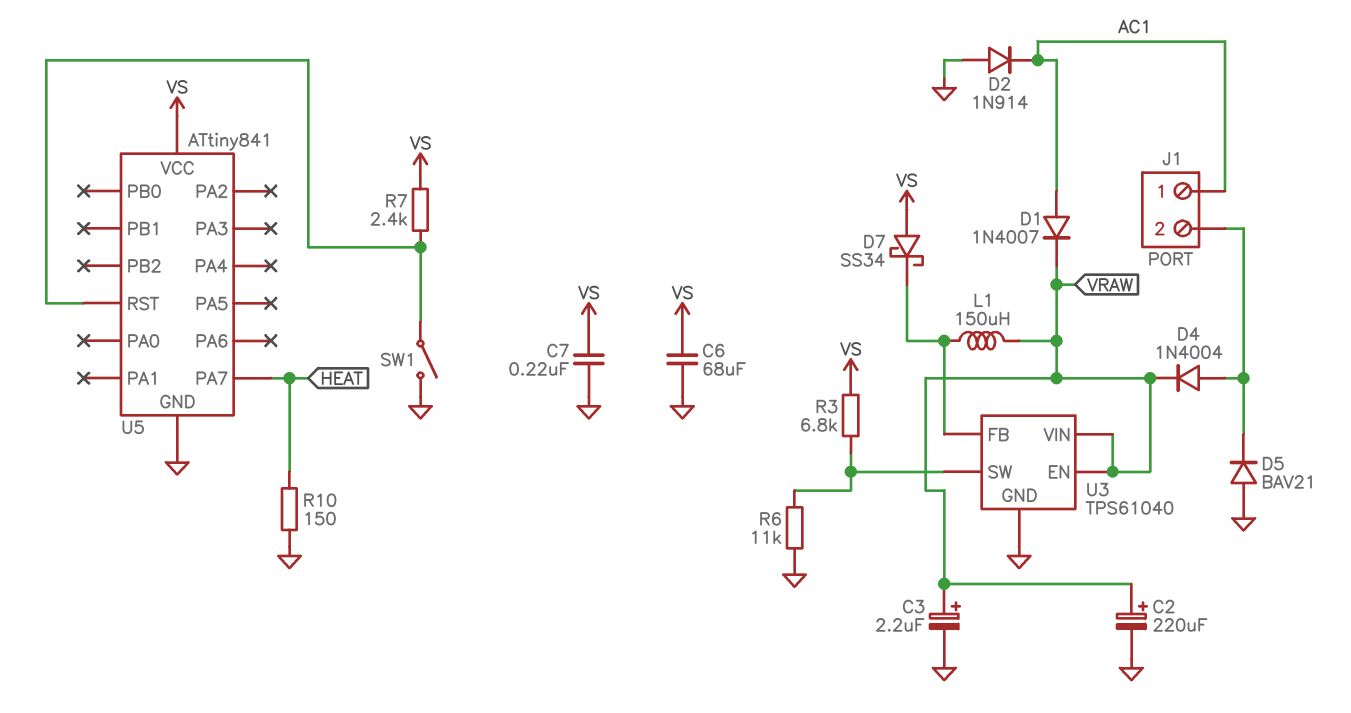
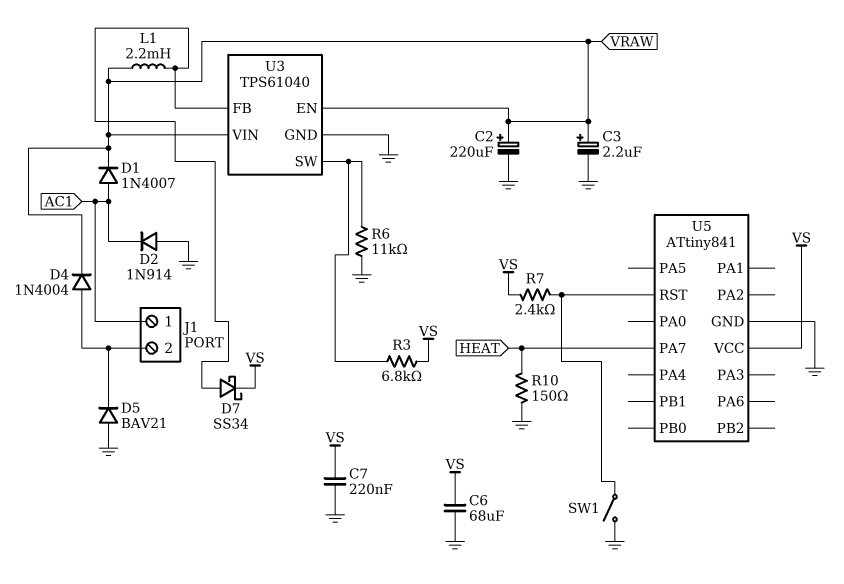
D7: schottky SS34 (A VS, K U3/FB) -> schottky SS34 (A U3/FB, K VS)
L1: 150uH (U3/FB, VRAW) -> 2.2mH (U3/FB, VRAW)

